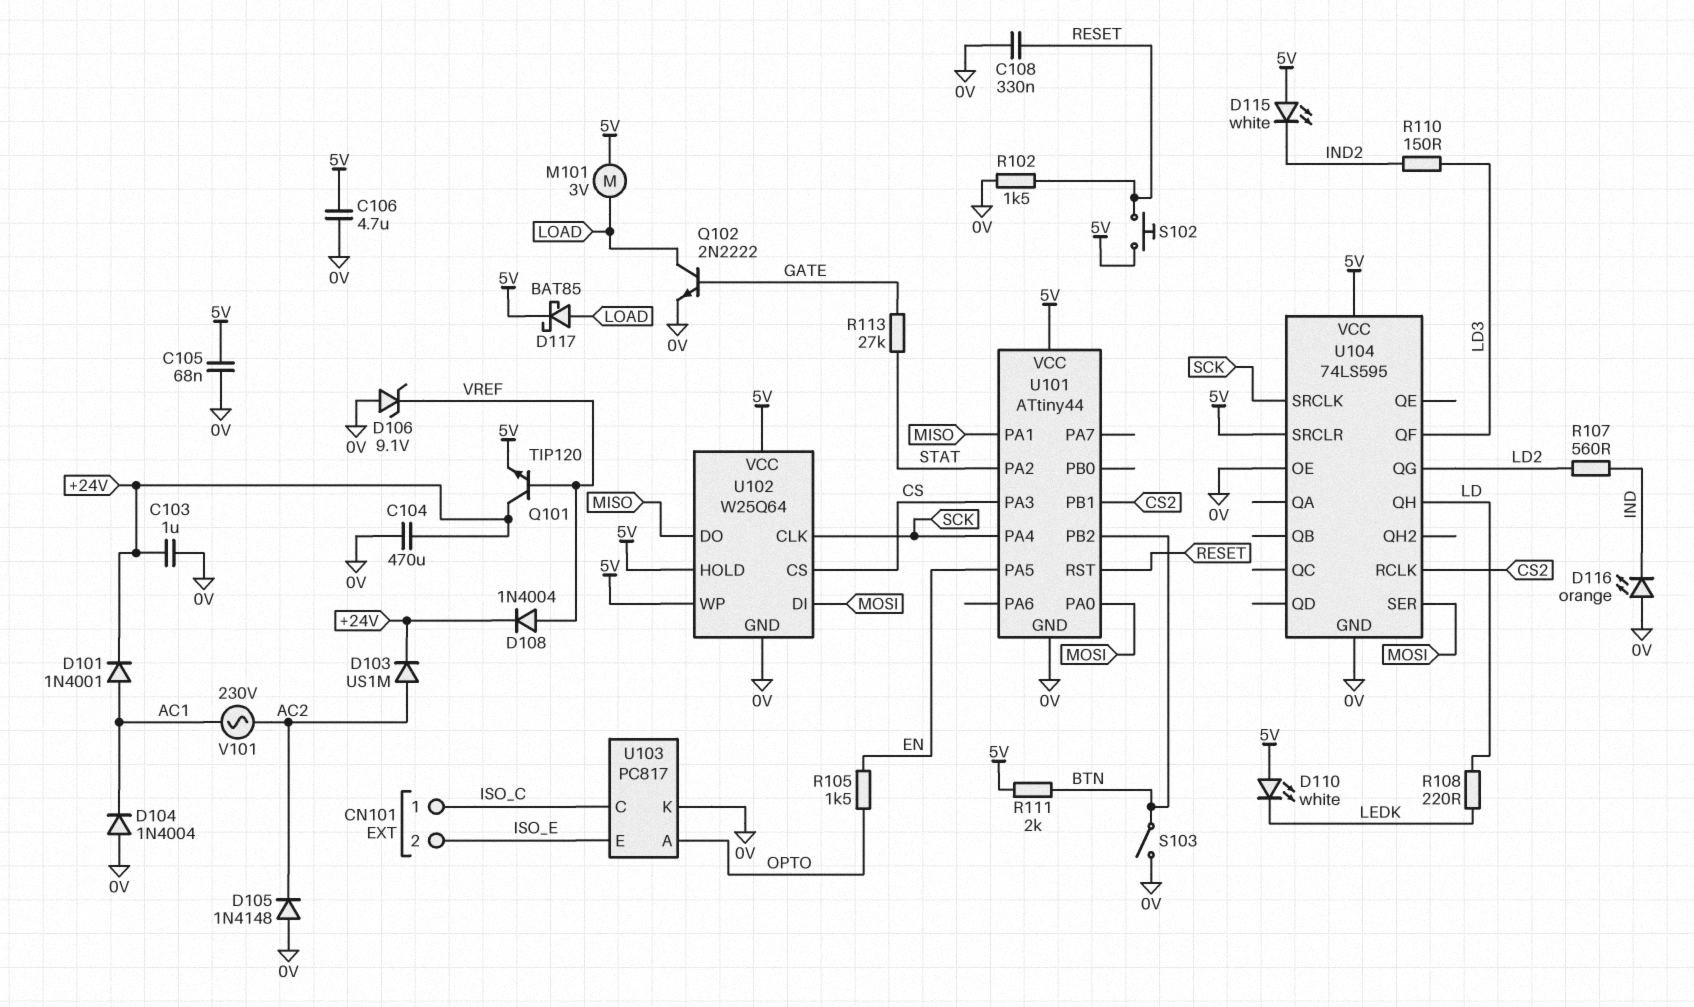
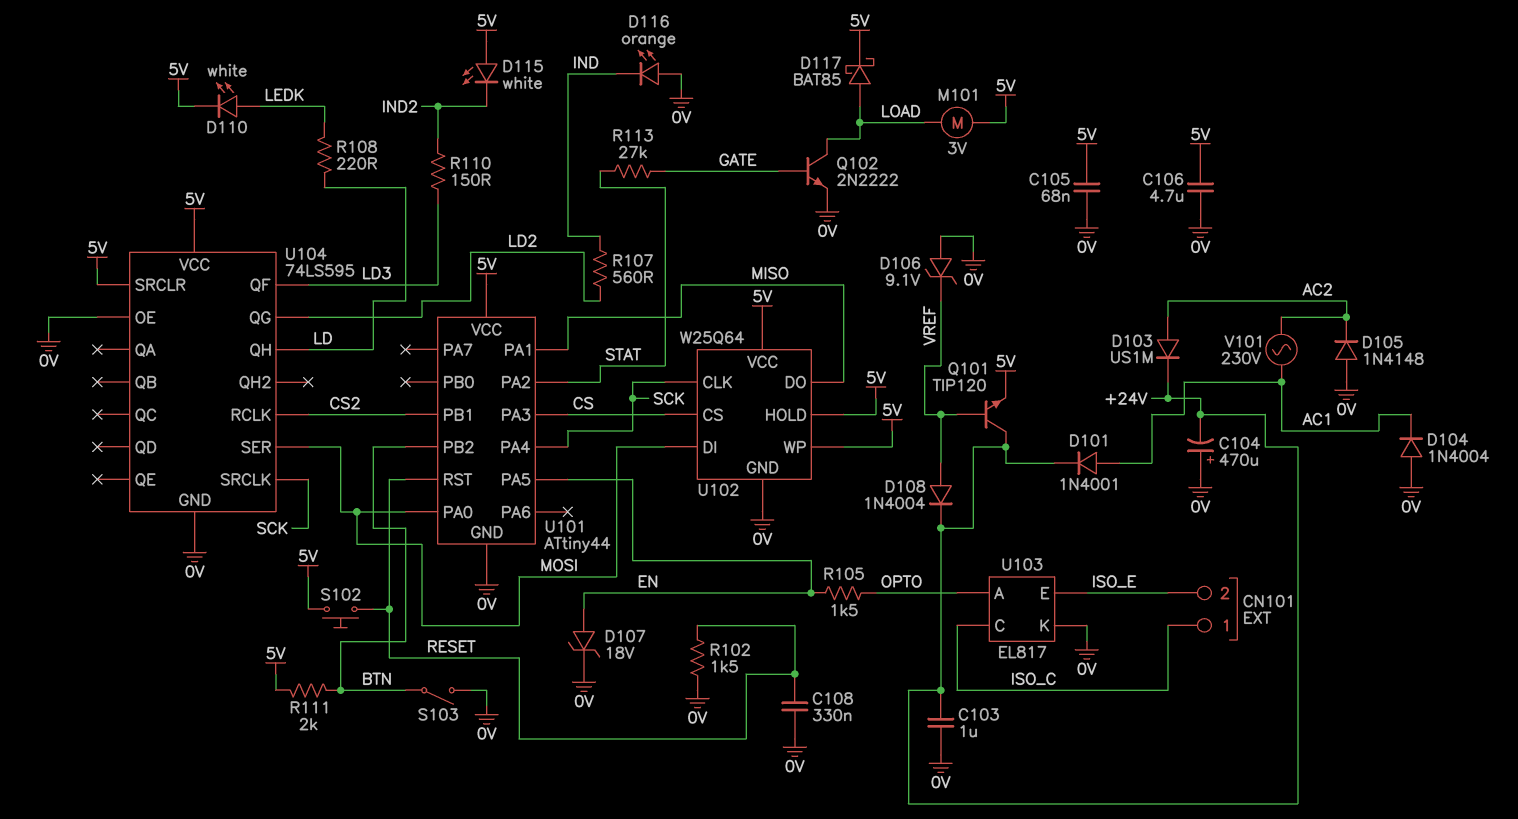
C104: 470uF (+24V, 0V) -> 470uF (plus 0V, minus +24V)
D107: none -> zener 18V (A EN, K 0V)
D110: LED white (A 5V, K LEDK) -> LED white (A LEDK, K 5V)
U103: PC817 -> EL817

